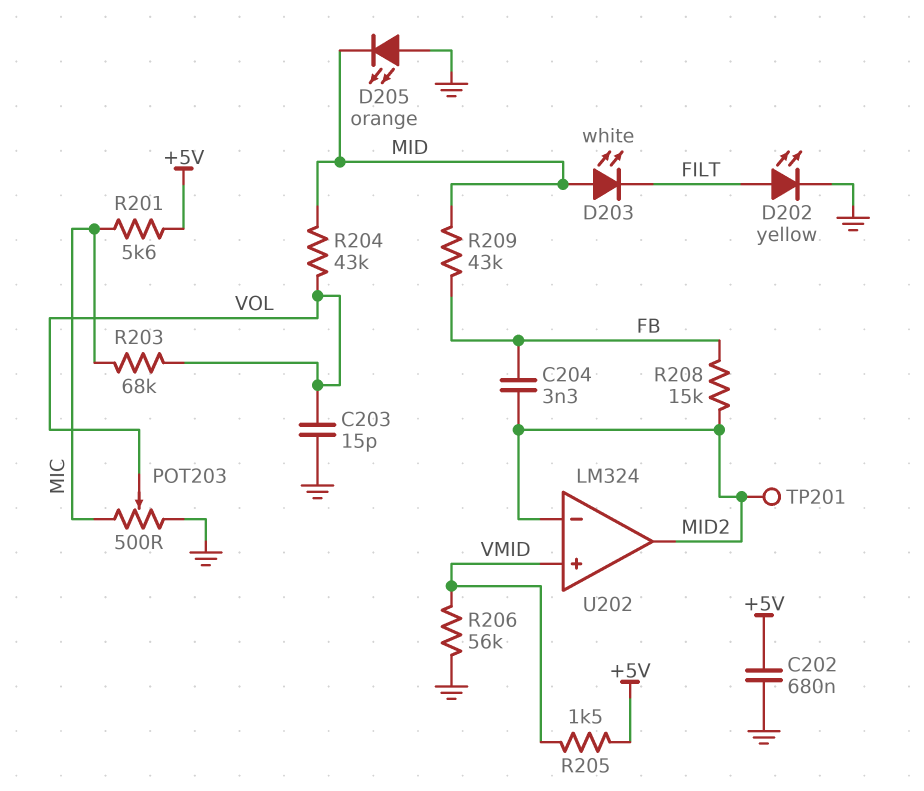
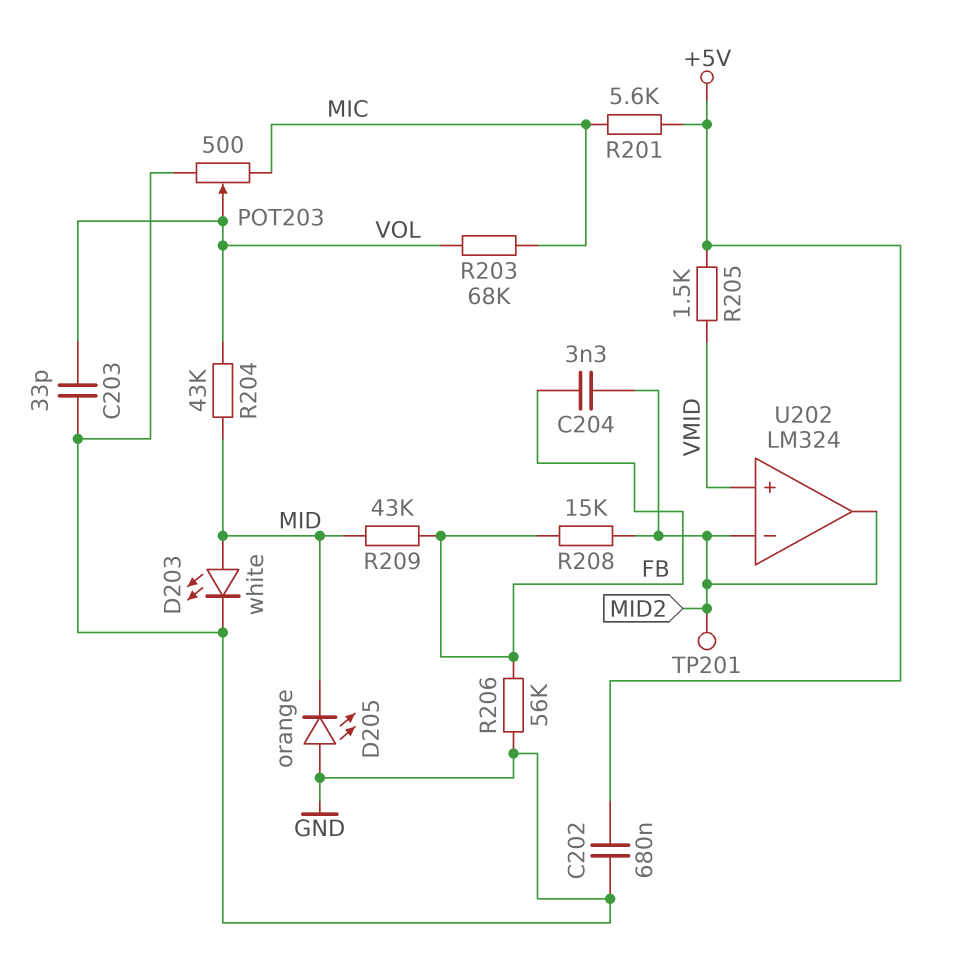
C203: 15pF (GND, VOL) -> 33pF (GND, VOL)
D202: LED yellow (A FILT, K GND) -> none
D203: LED white (A MID, K FILT) -> LED white (A MID, K GND)
R206: 56k (GND, VMID) -> 56k (FB, GND)

